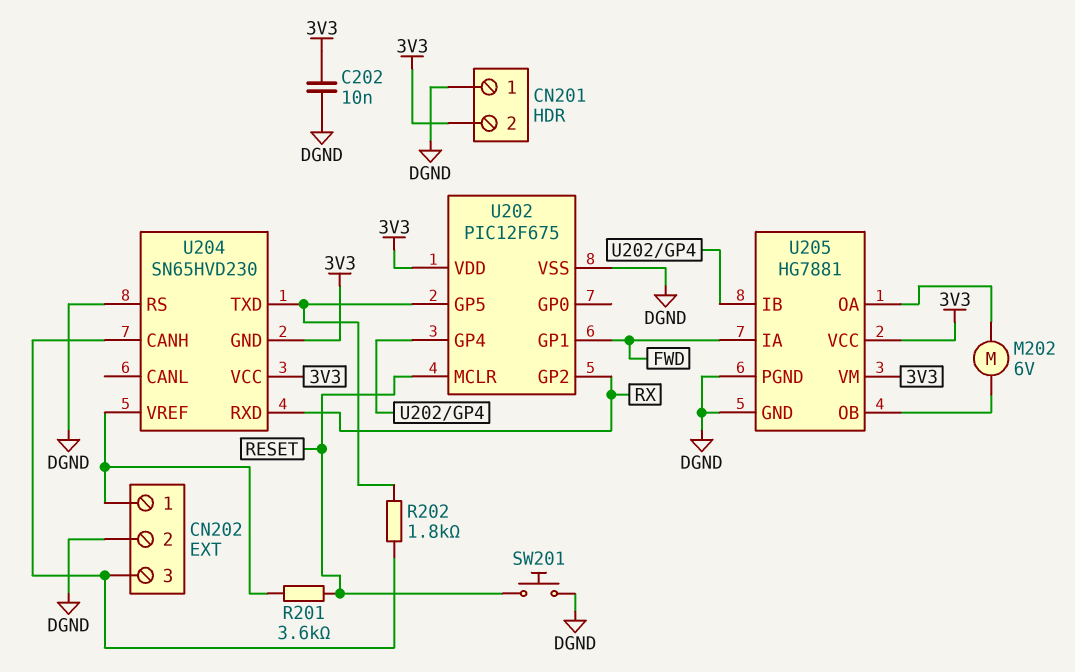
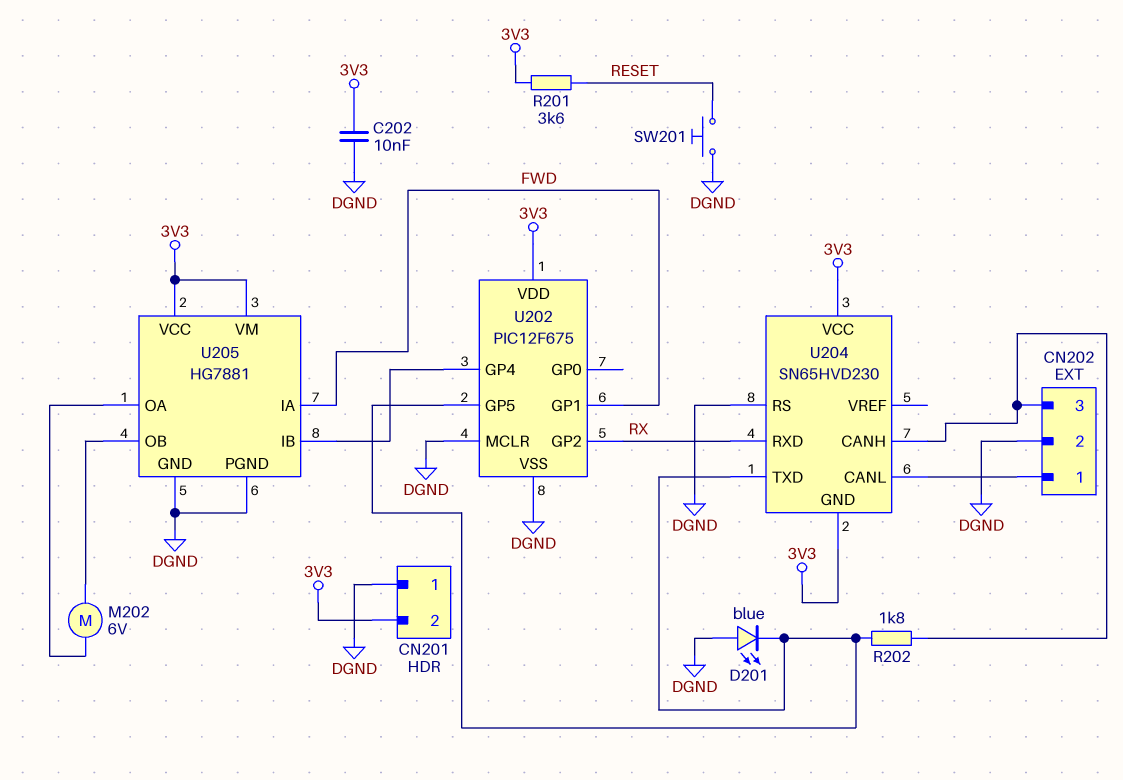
D201: none -> LED blue (A DGND, K U202/GP5)
R201: 3.6k (CN202/1, RESET) -> 3.6k (3V3, RESET)
U202 pin MCLR: RESET -> DGND
U204 pin CANL: none -> CN202/1
U204 pin VREF: CN202/1 -> none

